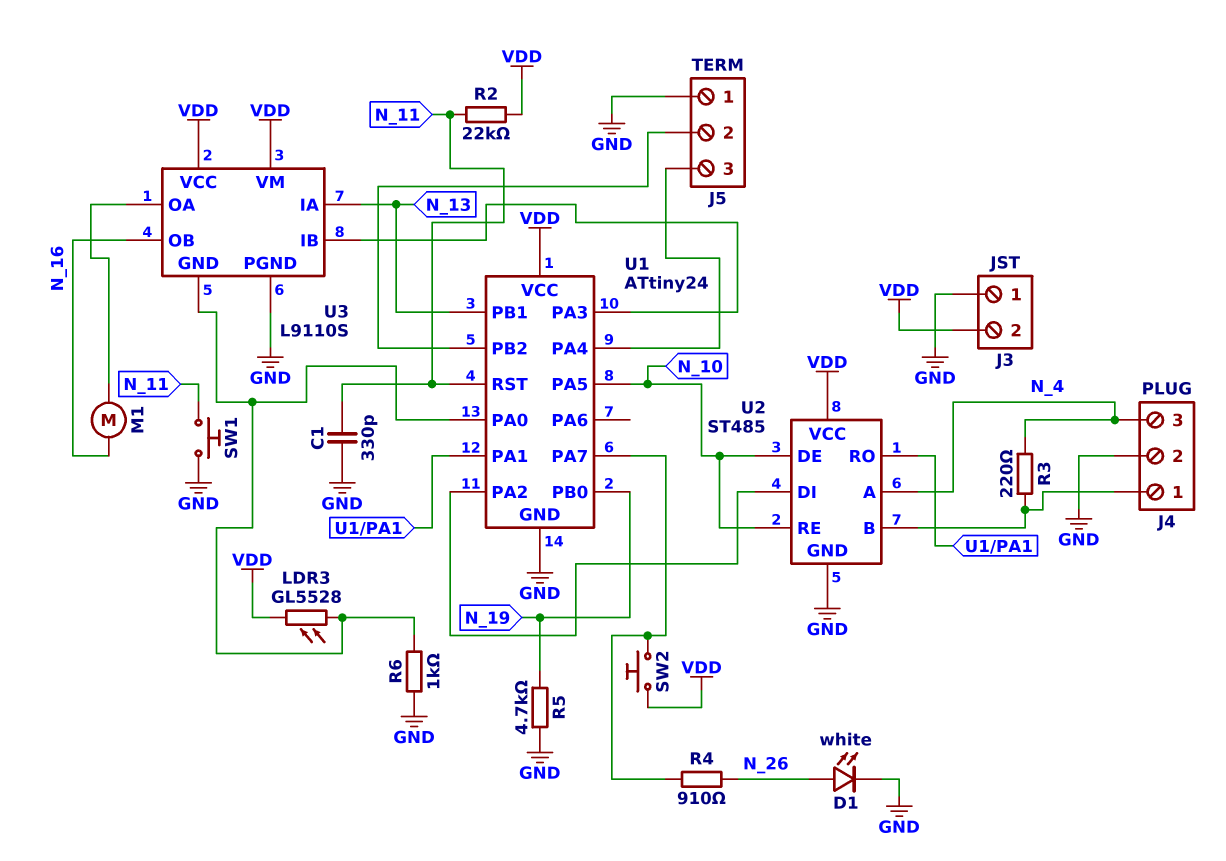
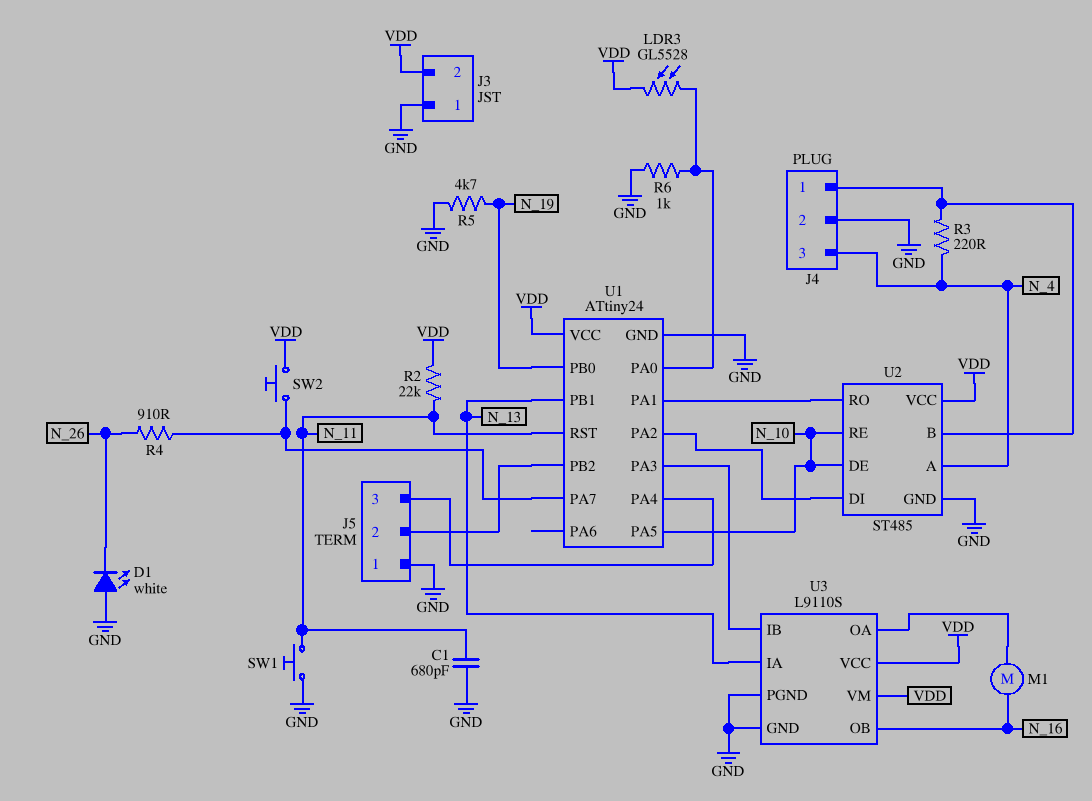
C1: 330pF (GND, N_11) -> 680pF (GND, N_11)
D1: LED white (A N_26, K GND) -> LED white (A GND, K N_26)
U3 pin GND: U1/PA0 -> GND

